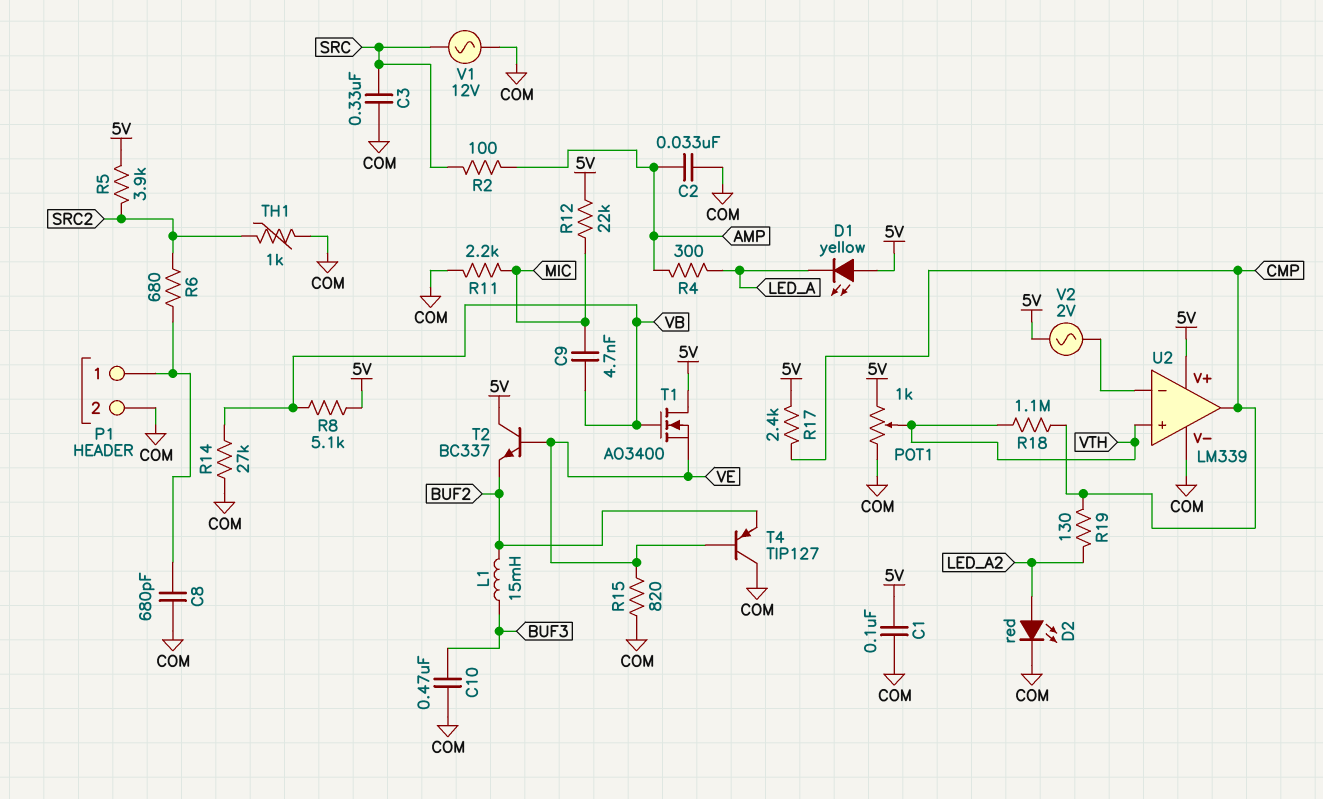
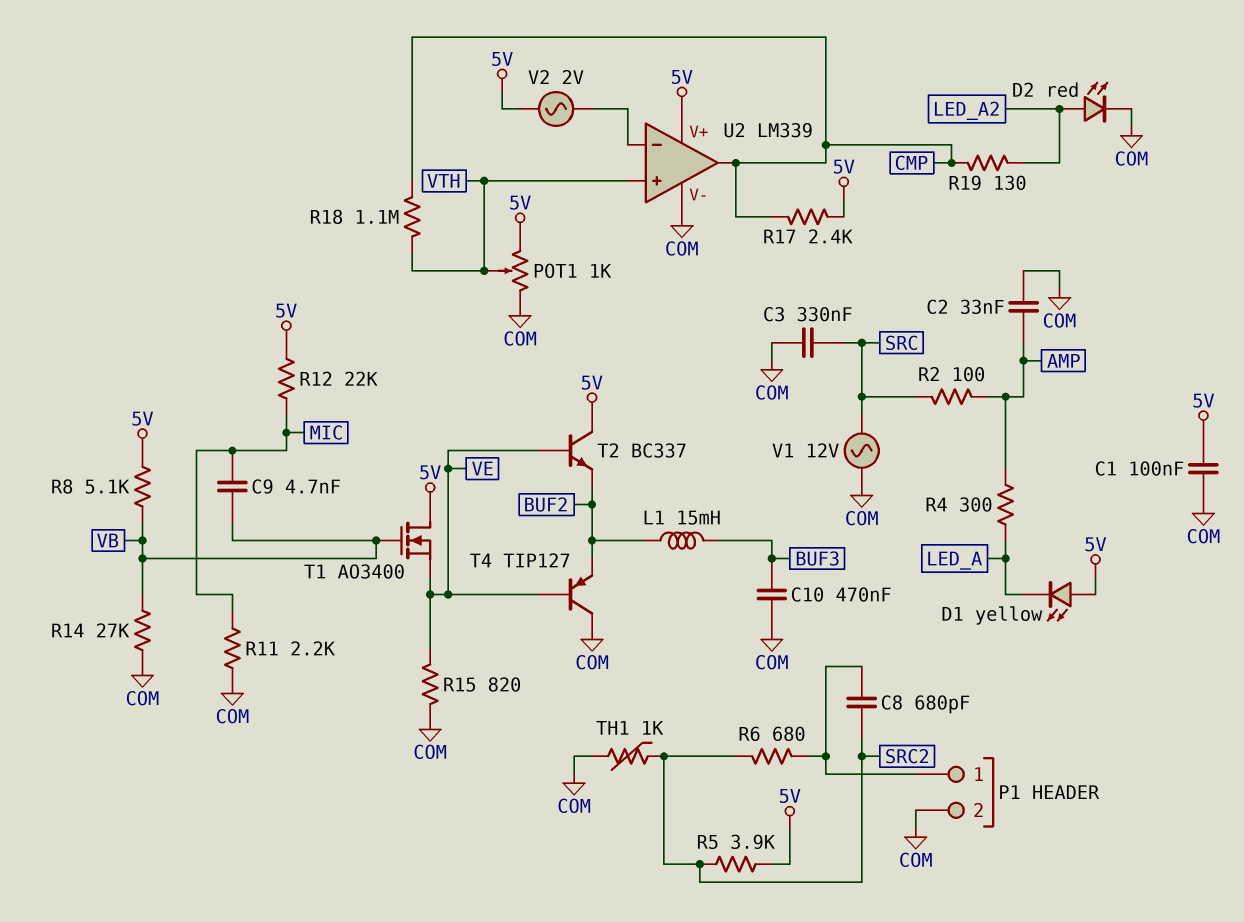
C8: 680pF (COM, P1/1) -> 680pF (P1/1, SRC2)

